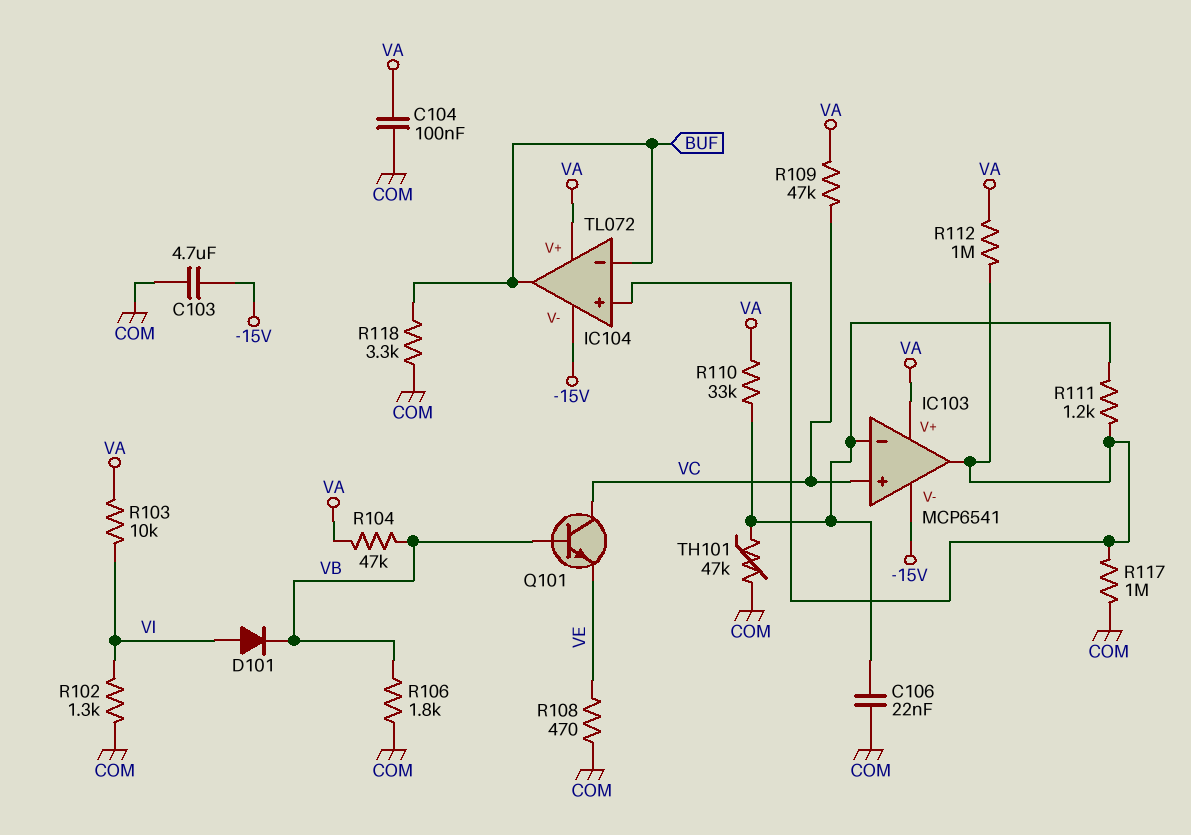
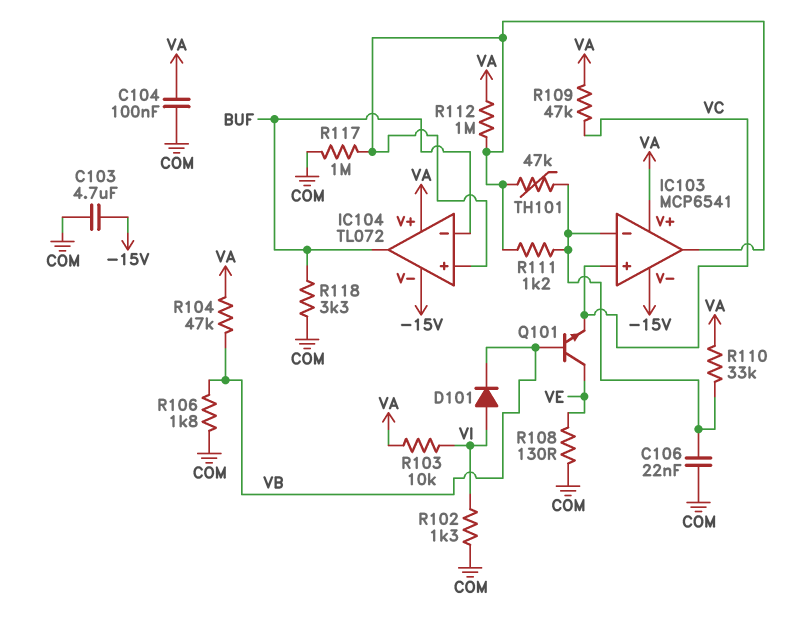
Q101: NPN (B VB, C VC, E VE) -> NPN (B VB, C VE, E VC)
R108: 470 (COM, VE) -> 130 (COM, VE)
TH101: 47k (COM, IC103/in-) -> 47k (IC103/in-, IC103/out)

